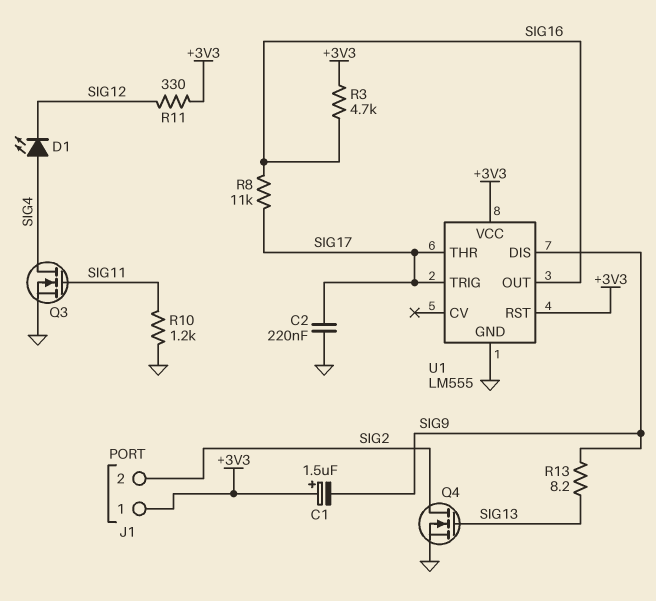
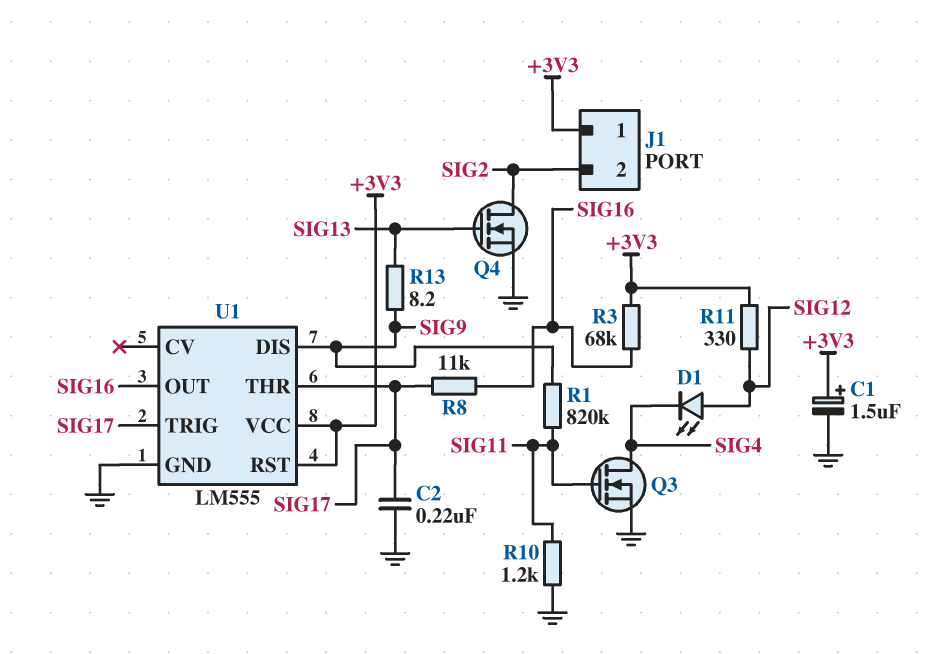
C1: 1.5uF (plus +3V3, minus SIG9) -> 1.5uF (plus +3V3, minus GND)
D1: LED (A SIG4, K SIG12) -> LED (A SIG12, K SIG4)
R1: none -> 820k (SIG9, SIG11)
R3: 4.7k (+3V3, SIG16) -> 68k (+3V3, SIG16)

